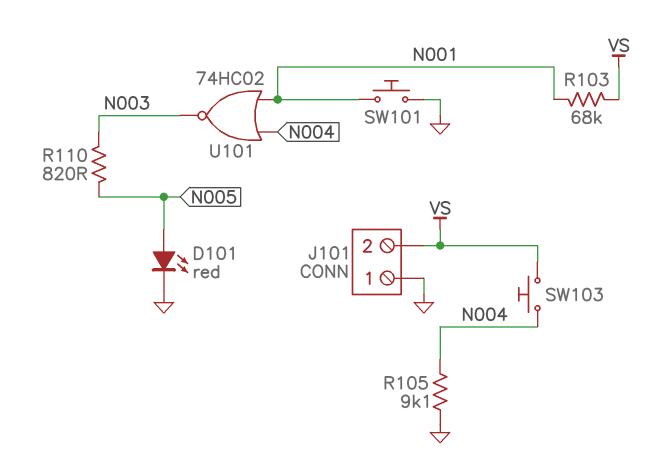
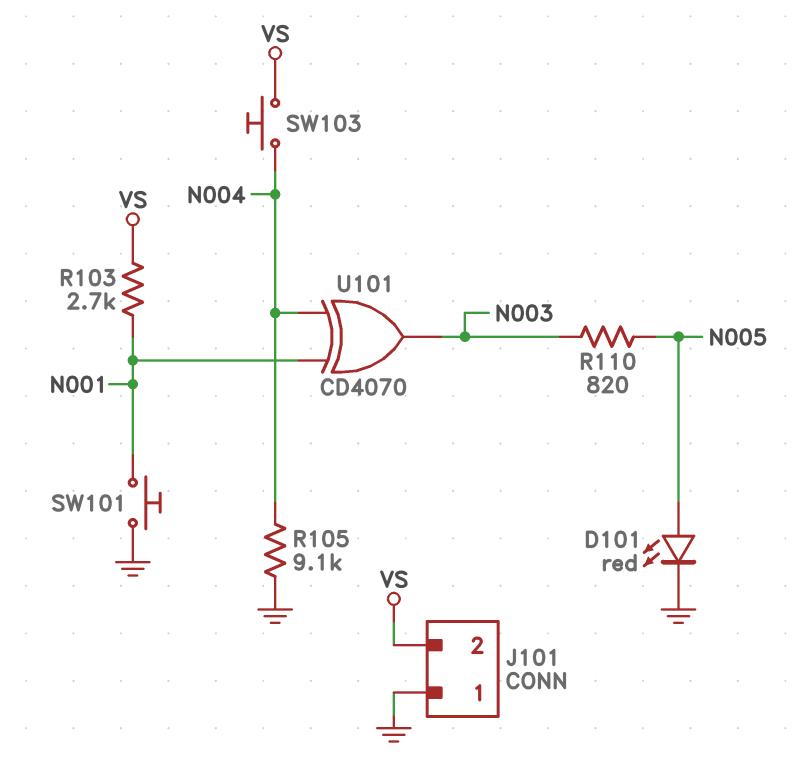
R103: 68k (N001, VS) -> 2.7k (N001, VS)
U101: NOR 74HC02 (in N001, in N004, out N003) -> XOR CD4070 (in N001, in N004, out N003)

